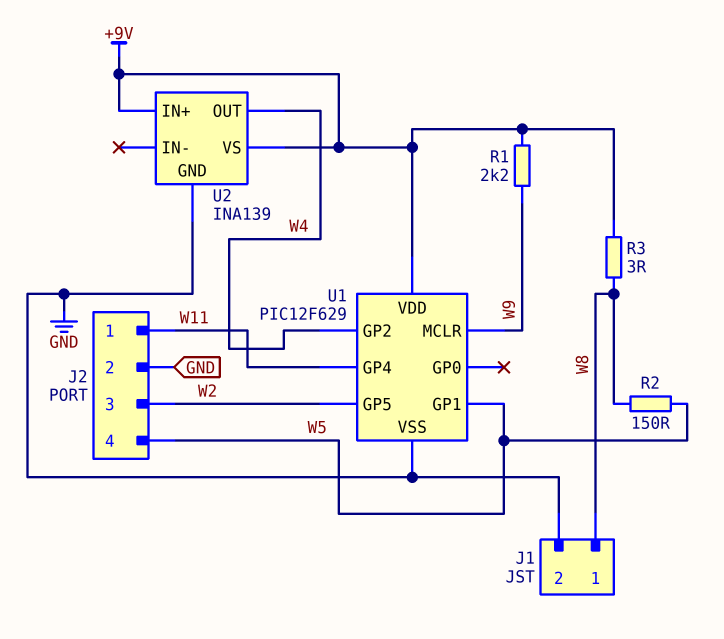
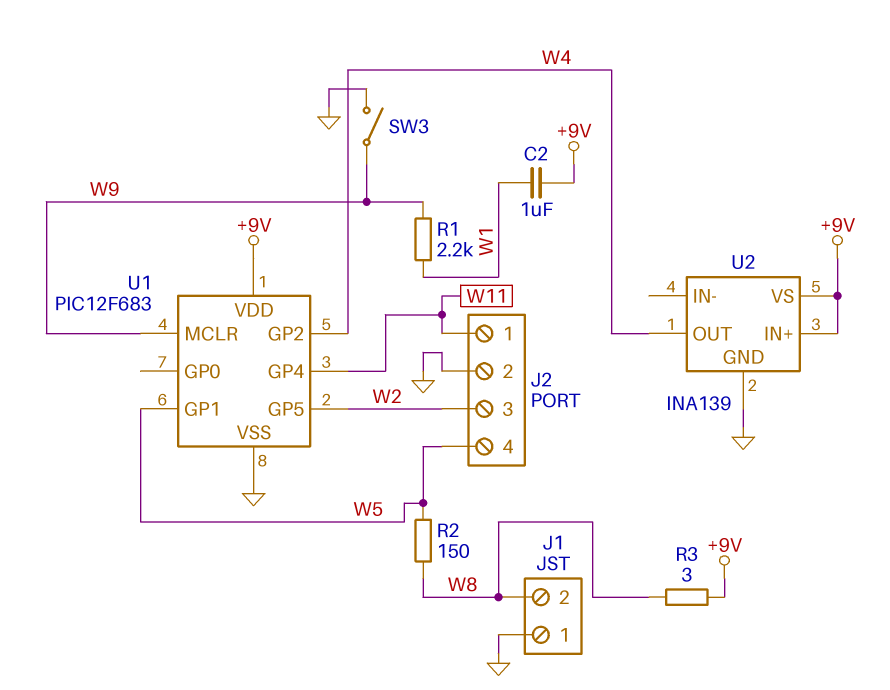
C2: none -> 1uF (+9V, W1)
J1 pin 1: W8 -> GND
J1 pin 2: GND -> W8
R1: 2.2k (+9V, W9) -> 2.2k (W1, W9)
SW3: none -> switch (GND, W9)
U1: PIC12F629 -> PIC12F683

